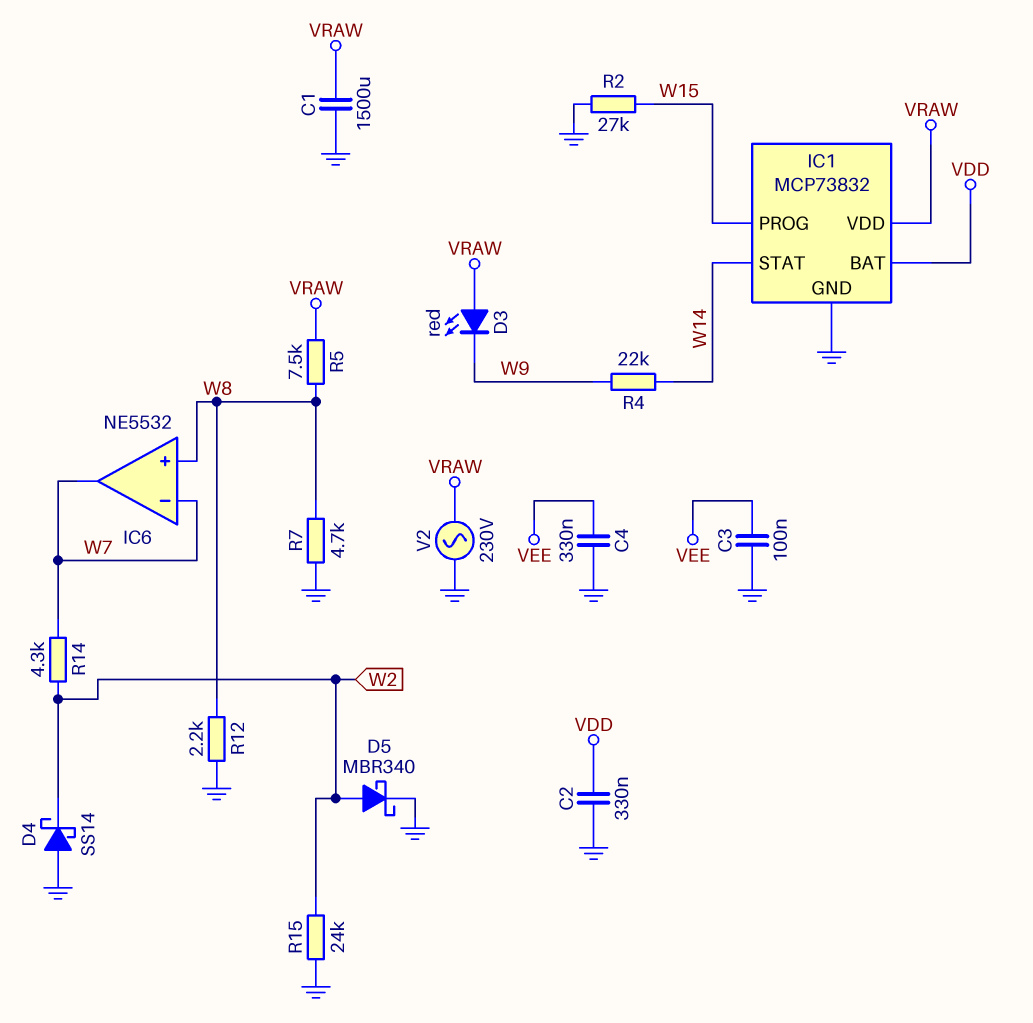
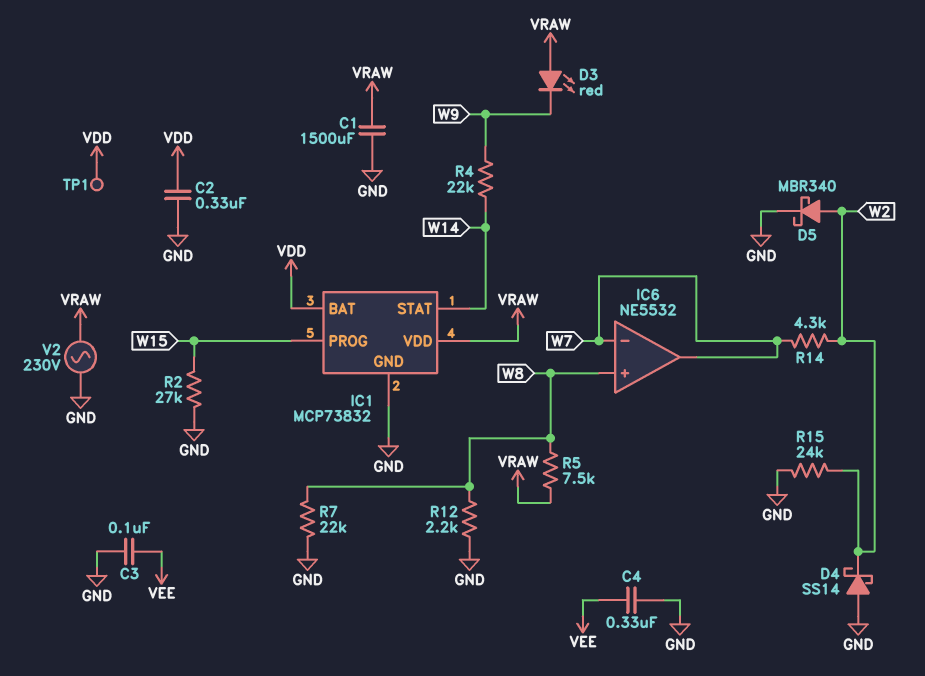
R7: 4.7k (GND, W8) -> 22k (GND, W8)
TP1: none -> test point (VDD)

